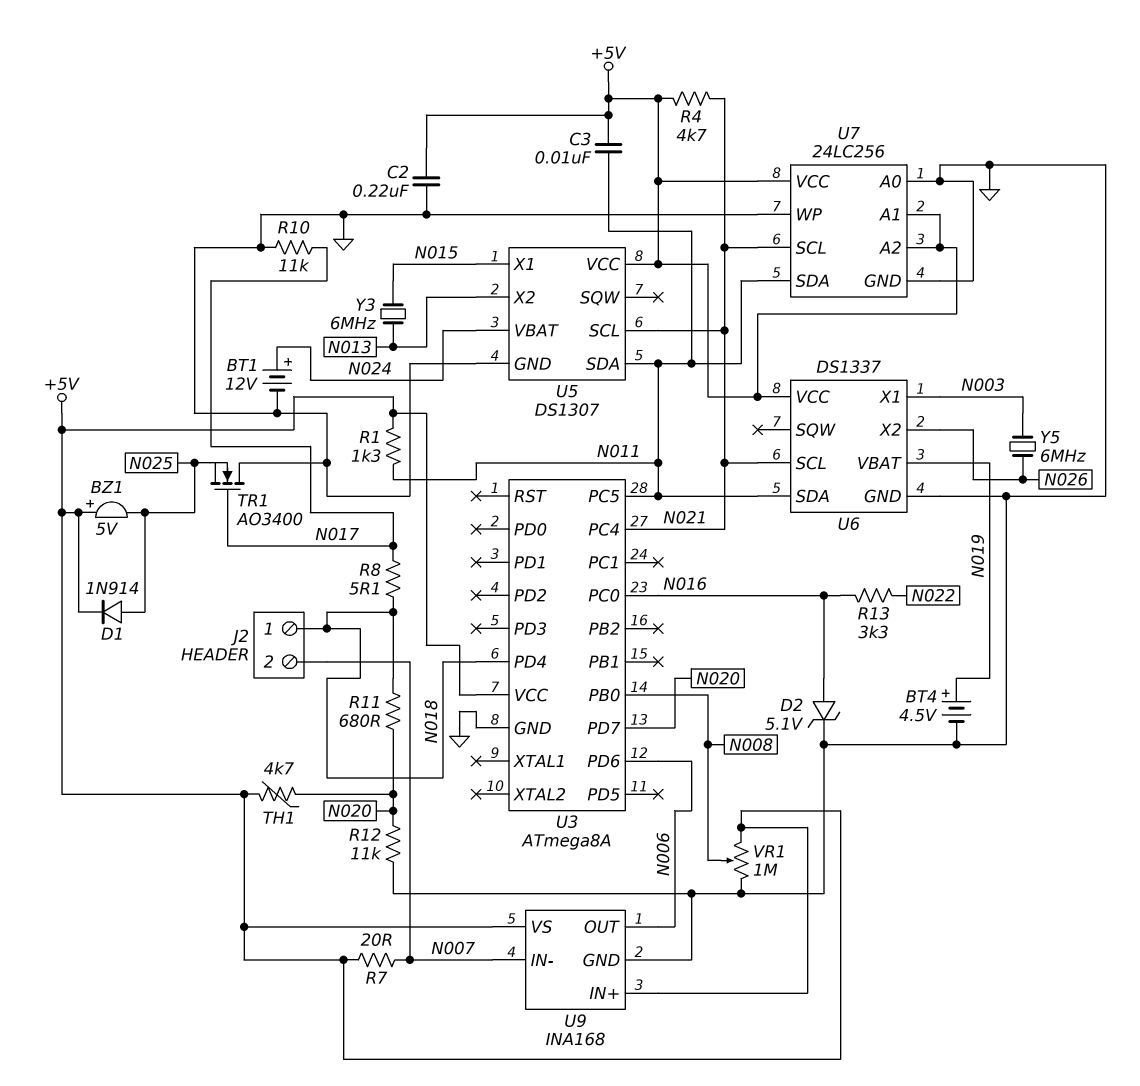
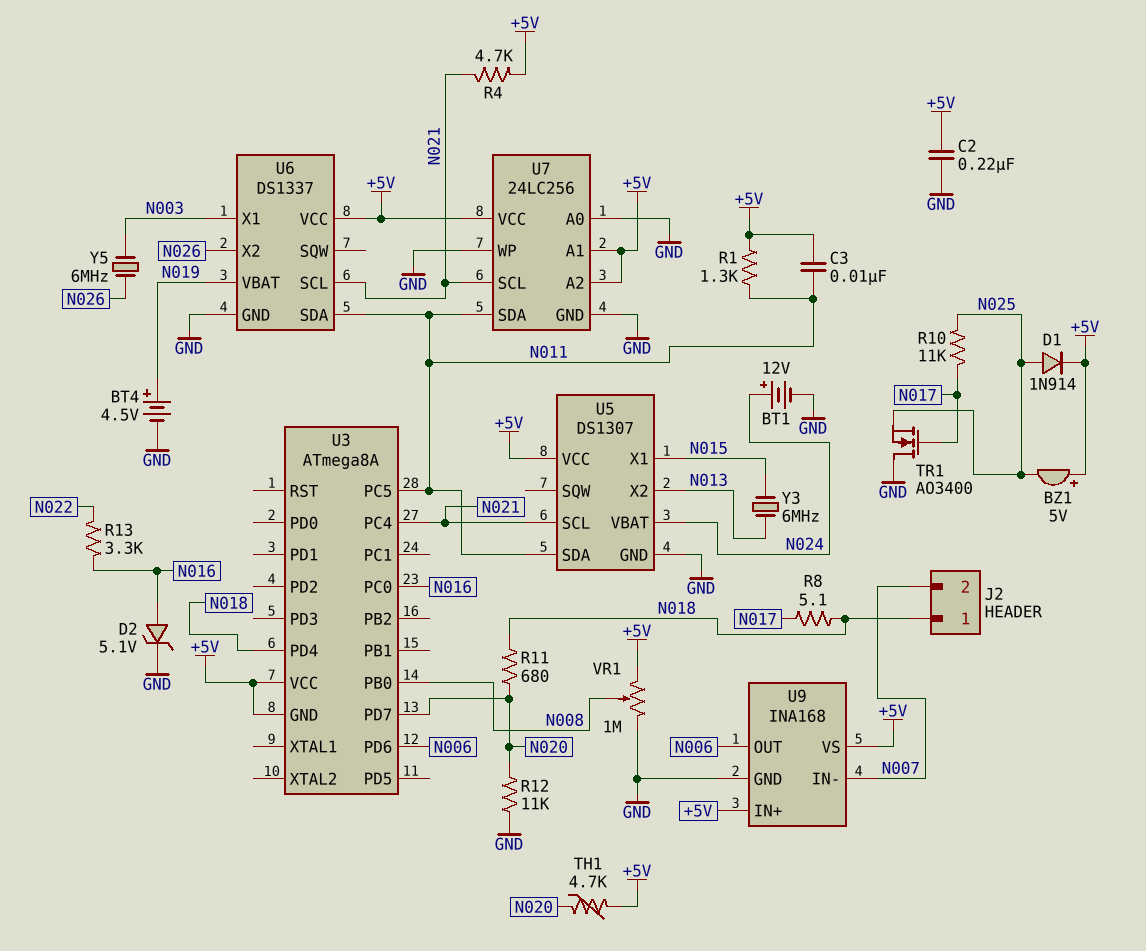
R7: 20 (+5V, N007) -> none
R10: 11k (GND, N017) -> 11k (N017, N025)
U3 pin GND: GND -> +5V

